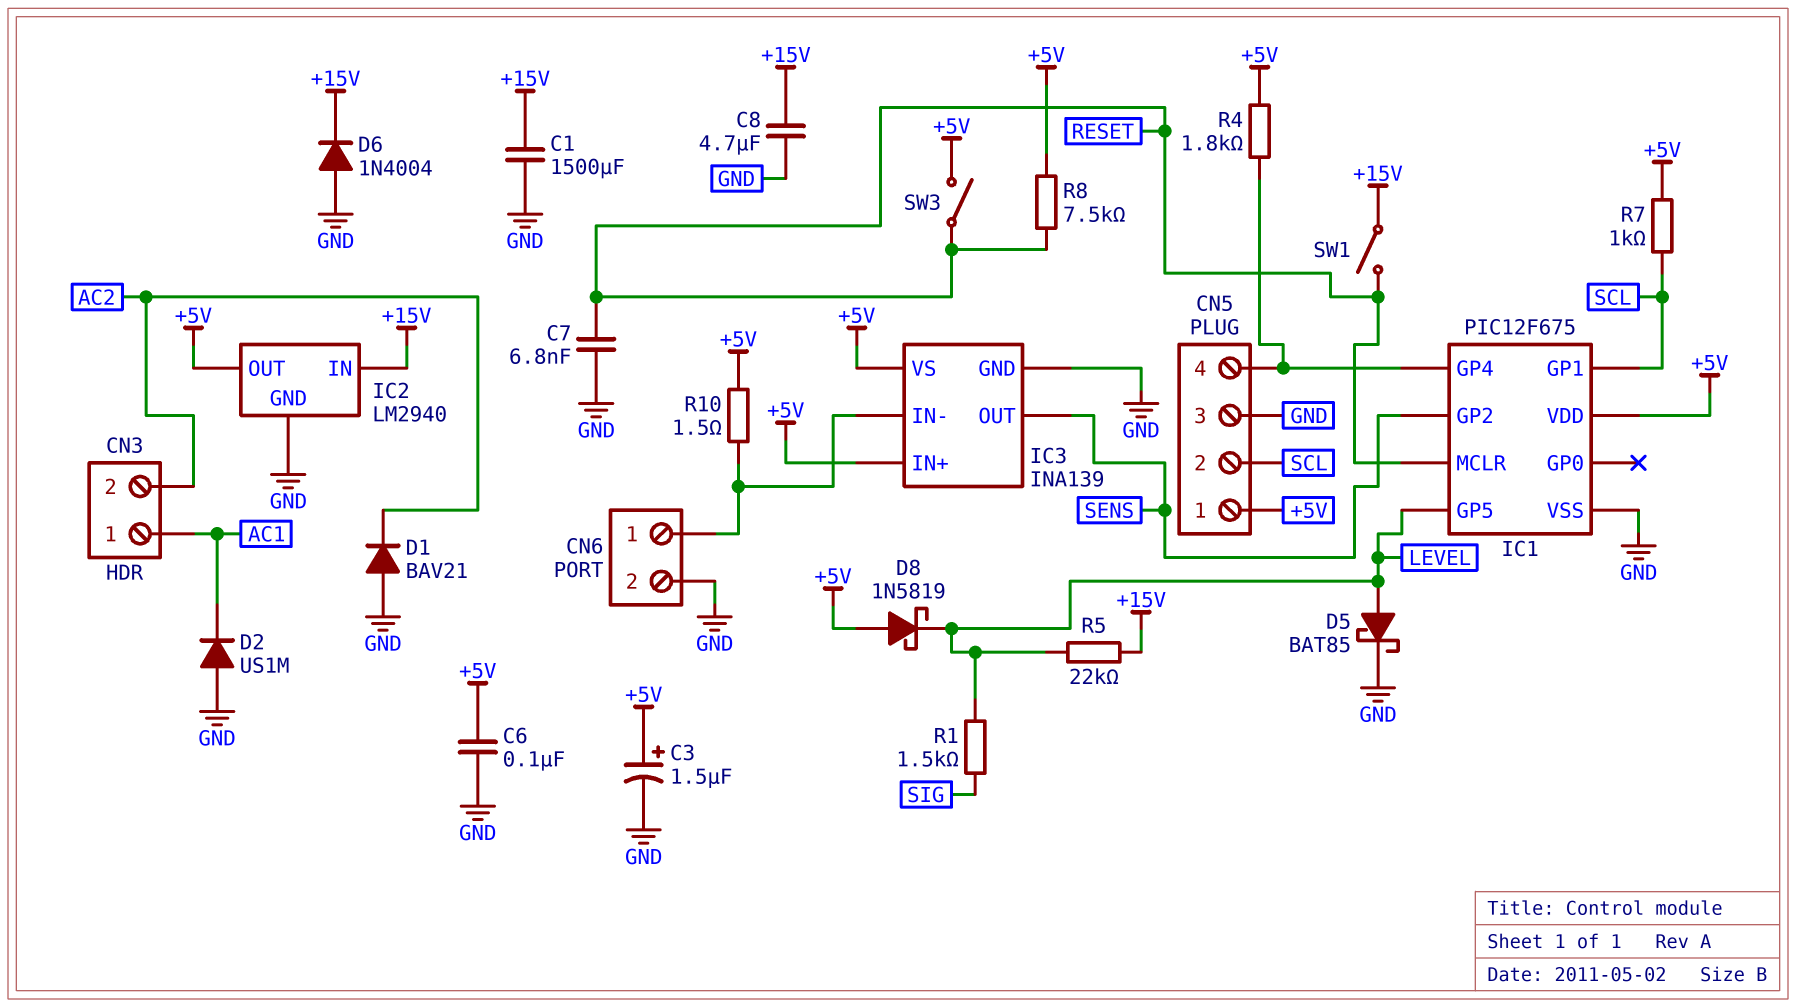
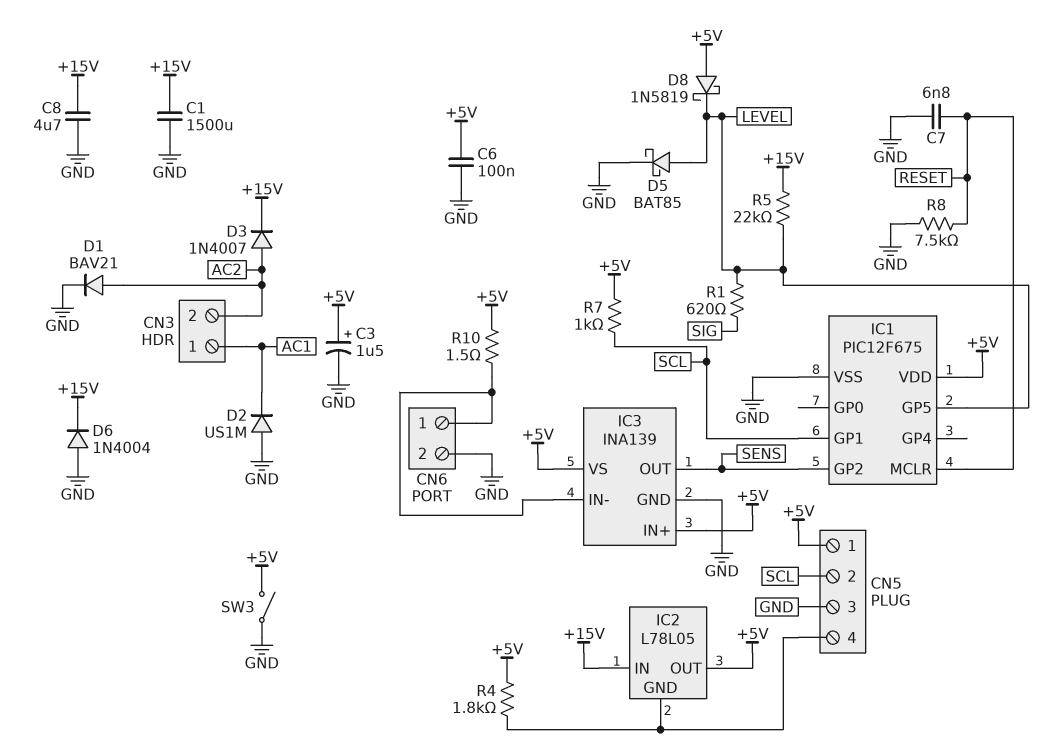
D1: diode BAV21 (A GND, K AC2) -> diode BAV21 (A AC2, K GND)
D3: none -> diode 1N4007 (A AC2, K +15V)
IC1 pin GP4: CN5/4 -> none
IC2: LM2940 -> L78L05
IC2 pin GND: GND -> CN5/4
R1: 1.5k (LEVEL, SIG) -> 620 (LEVEL, SIG)
R8: 7.5k (+5V, RESET) -> 7.5k (GND, RESET)
SW1: switch (+15V, RESET) -> none
SW3: switch (+5V, RESET) -> switch (+5V, GND)

